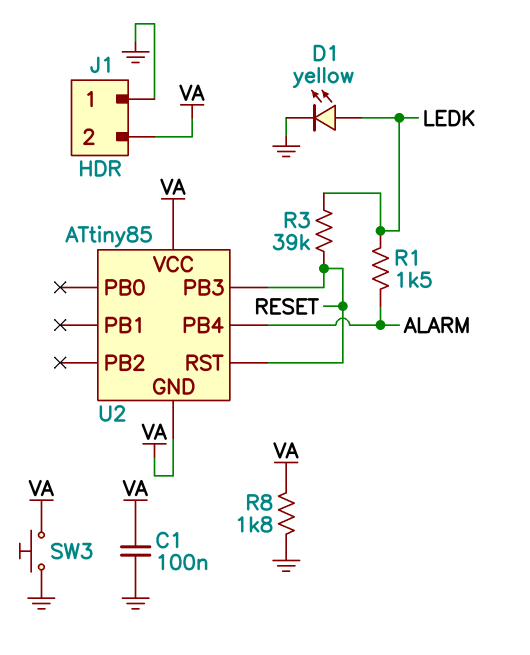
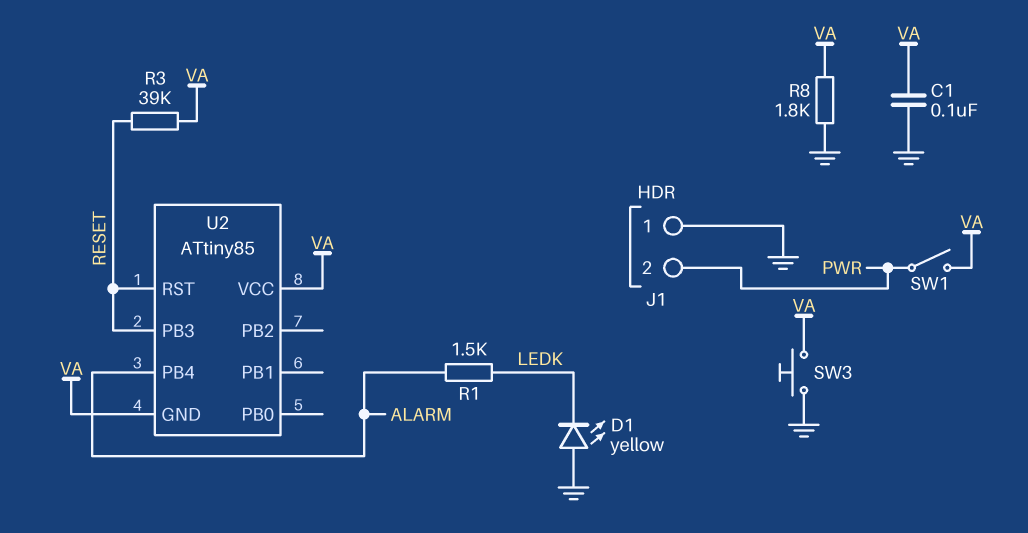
D1: LED yellow (A LEDK, K GND) -> LED yellow (A GND, K LEDK)
J1 pin 2: VA -> PWR
R3: 39k (LEDK, RESET) -> 39k (RESET, VA)
SW1: none -> switch (PWR, VA)

